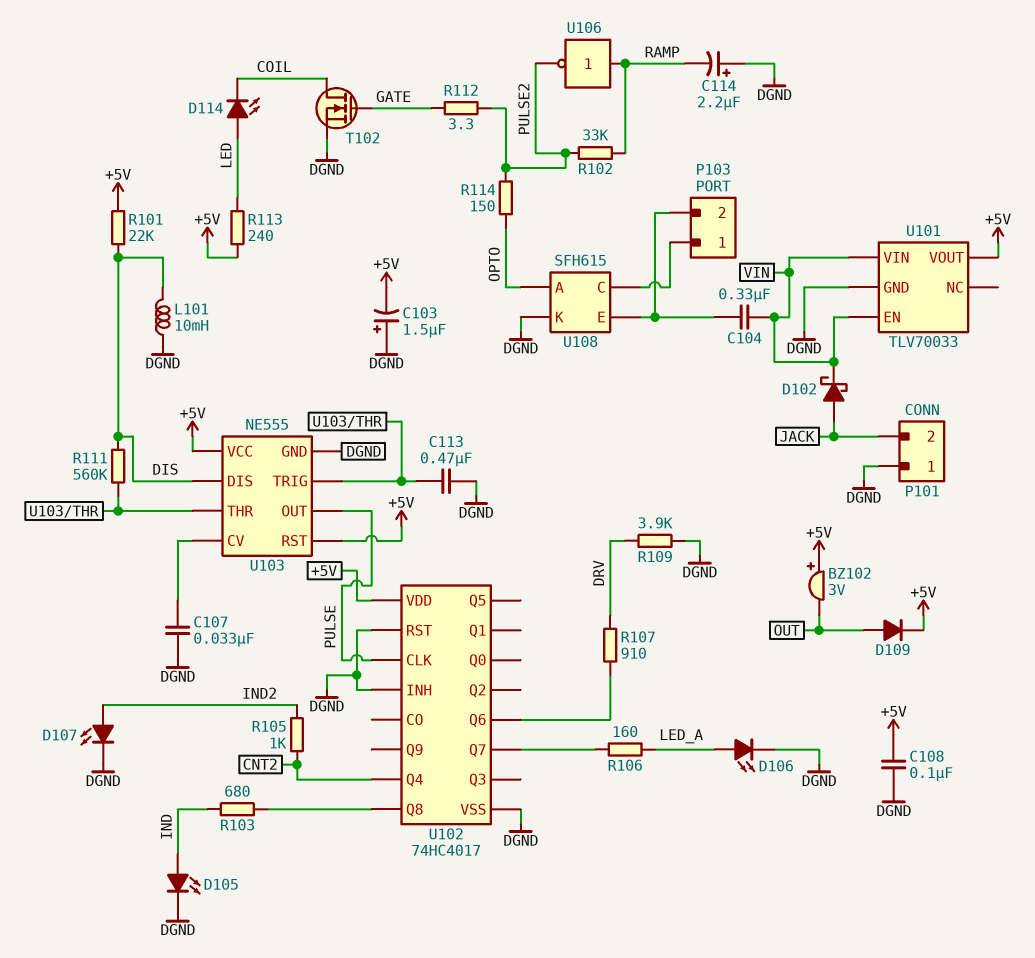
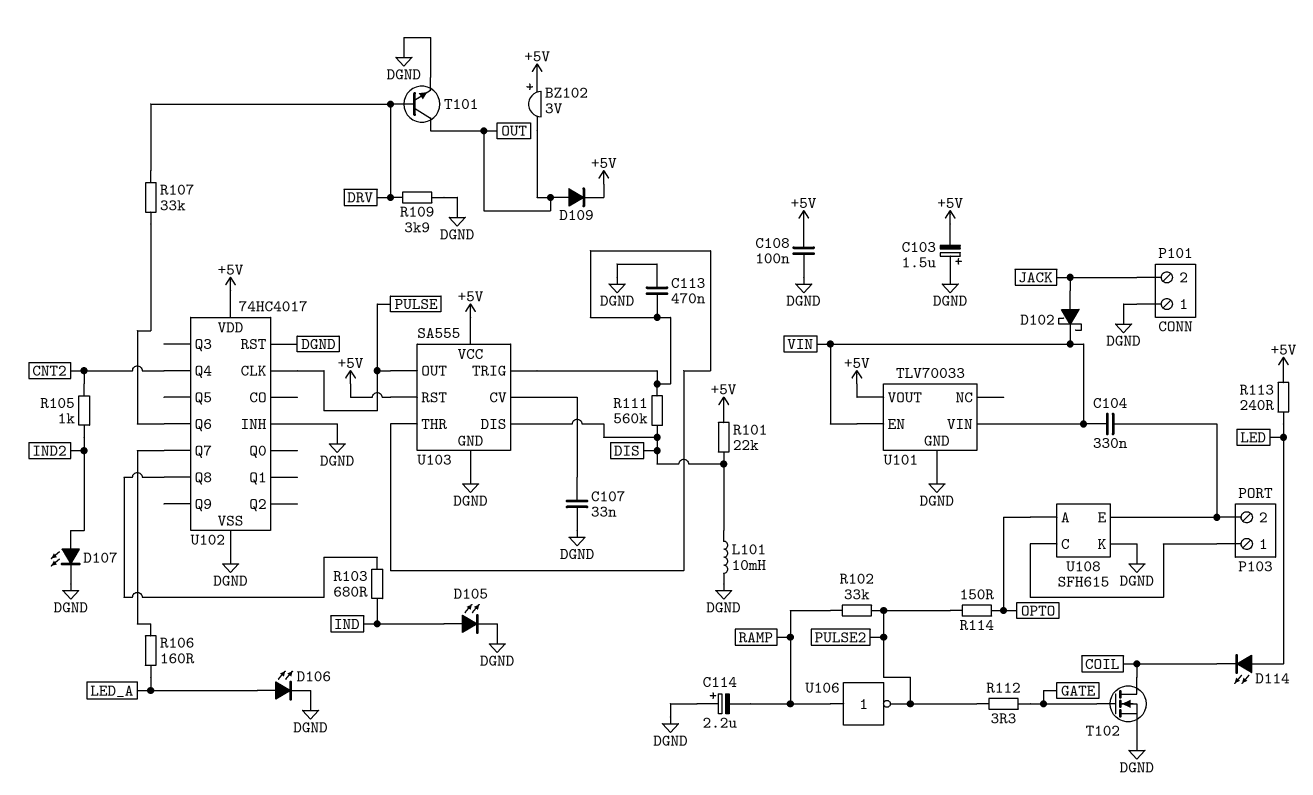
R107: 910 (DRV, U102/Q6) -> 33k (DRV, U102/Q6)
T101: none -> NPN (B DRV, C OUT, E DGND)
U103: NE555 -> SA555

